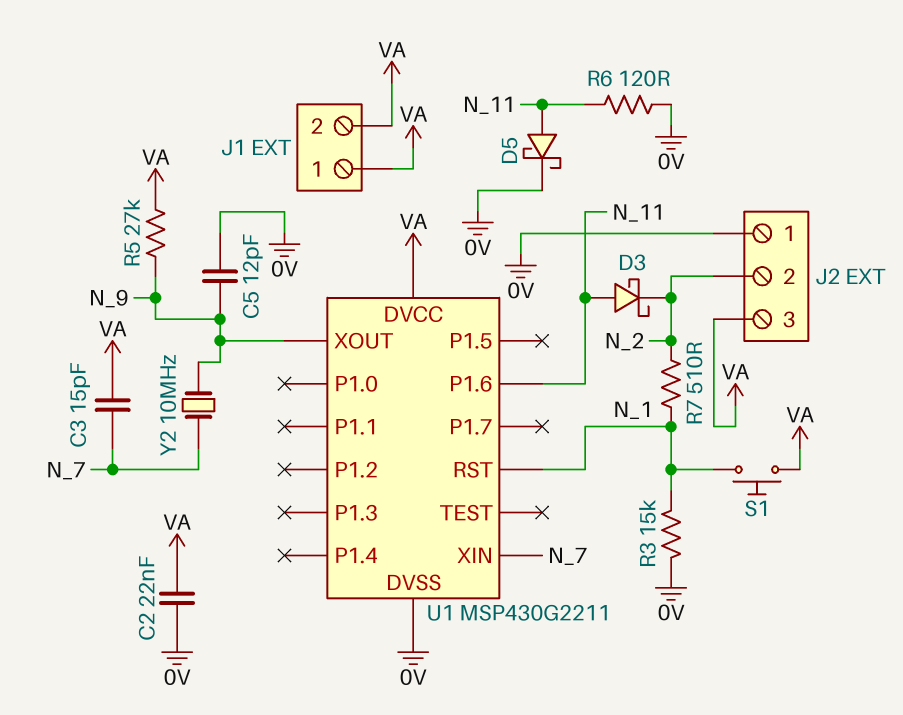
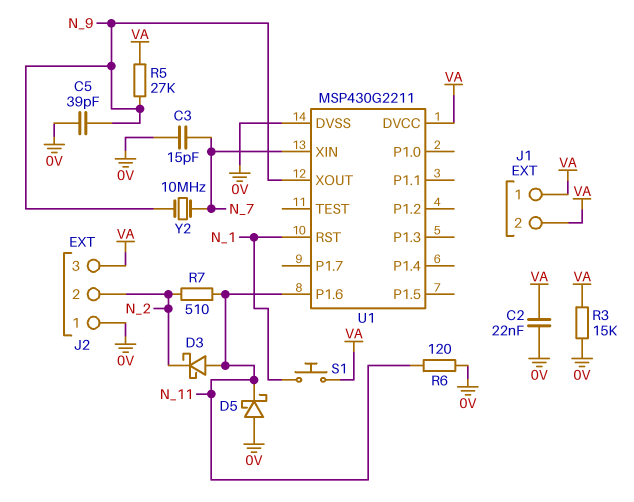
C3: 15pF (N_7, VA) -> 15pF (0V, N_7)
C5: 12pF (0V, N_9) -> 39pF (0V, N_9)
D5: schottky (A N_11, K 0V) -> schottky (A 0V, K N_11)
R3: 15k (0V, N_1) -> 15k (0V, VA)
R7: 510 (N_1, N_2) -> 510 (N_2, N_11)

